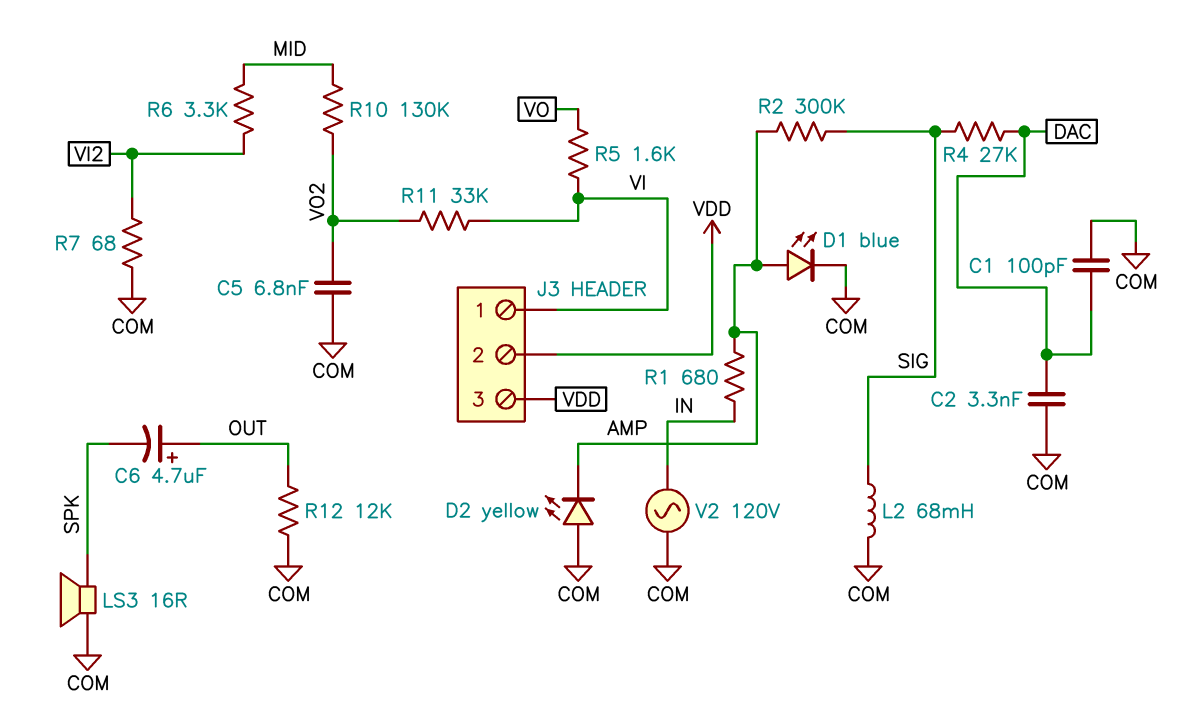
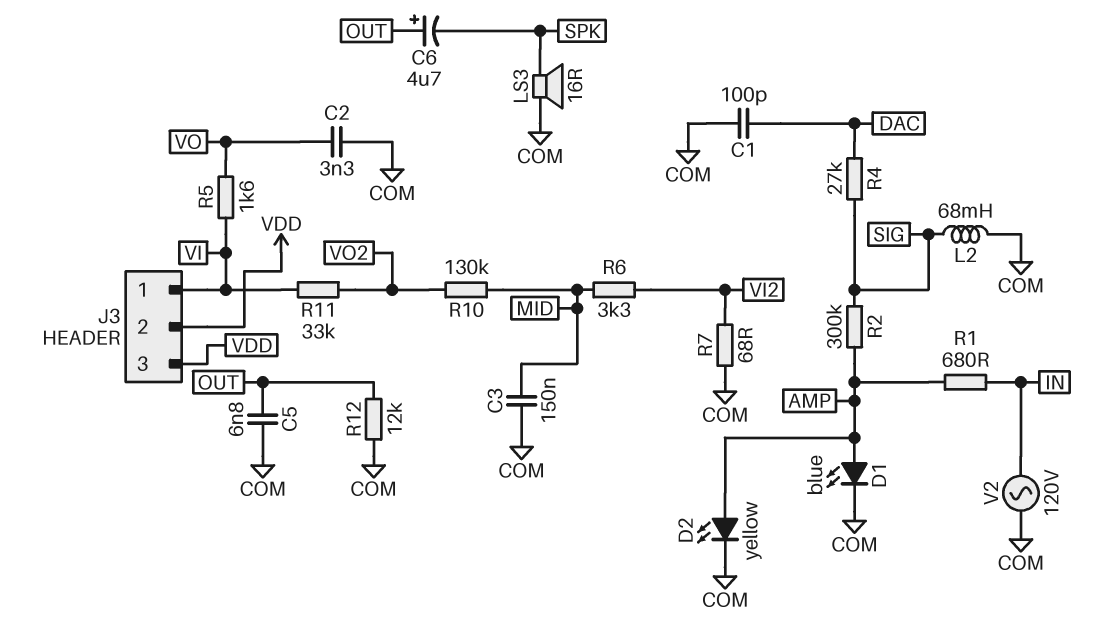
C2: 3.3nF (COM, DAC) -> 3.3nF (COM, VO)
C3: none -> 150nF (COM, MID)
C5: 6.8nF (COM, VO2) -> 6.8nF (COM, OUT)
D2: LED yellow (A COM, K AMP) -> LED yellow (A AMP, K COM)

